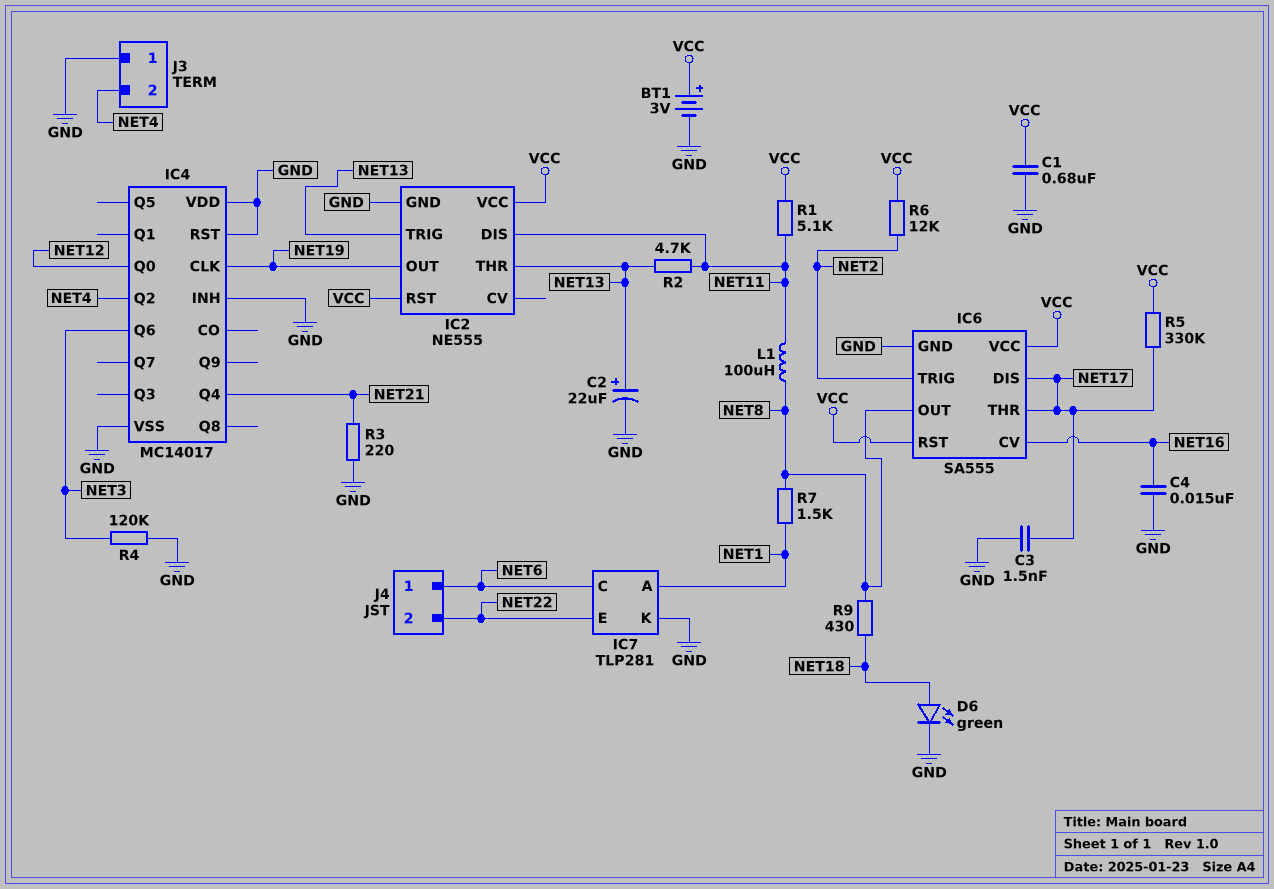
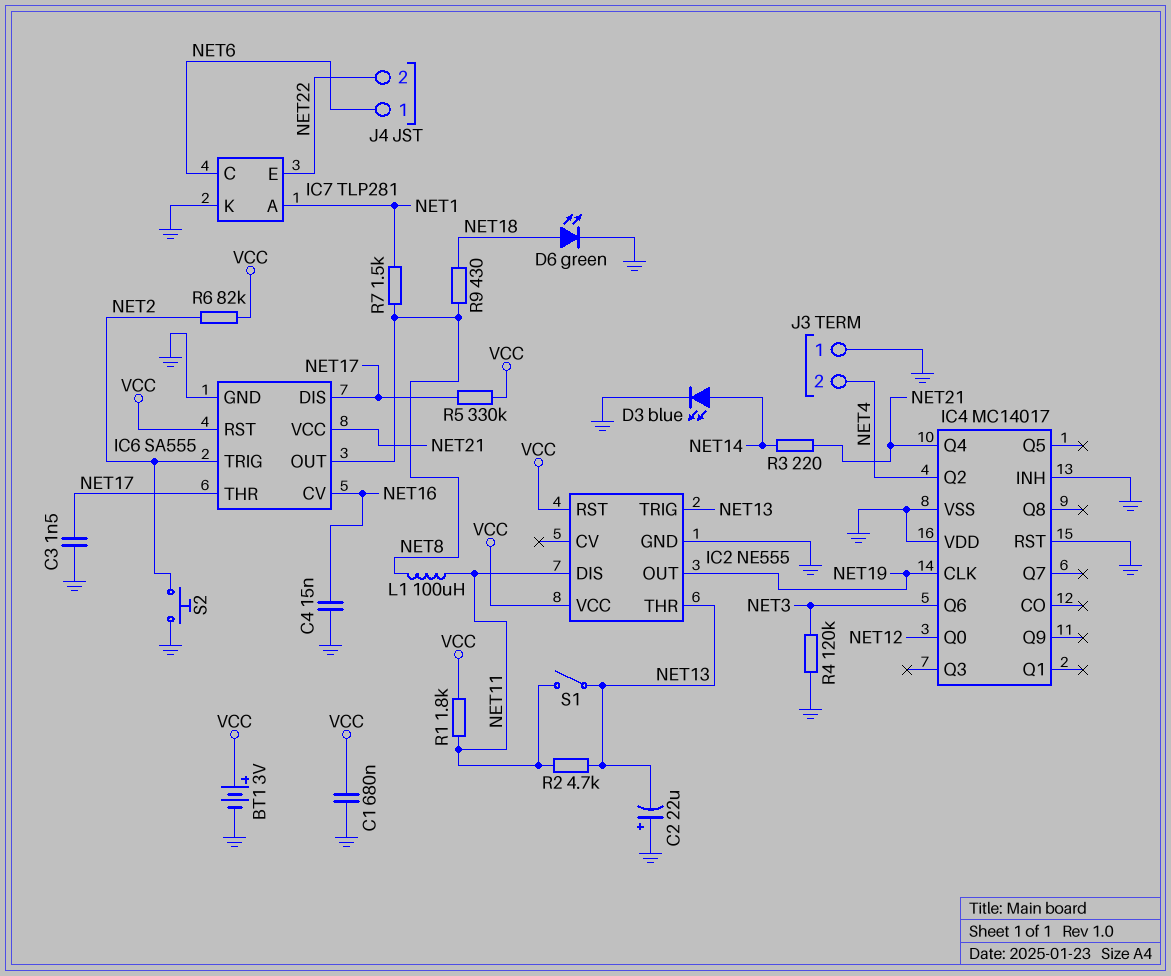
C2: 22uF (plus NET13, minus GND) -> 22uF (plus GND, minus NET13)
D3: none -> LED blue (A NET14, K GND)
IC6 pin VCC: VCC -> NET21
R1: 5.1k (NET11, VCC) -> 1.8k (NET11, VCC)
R3: 220 (GND, NET21) -> 220 (NET14, NET21)
R6: 12k (NET2, VCC) -> 82k (NET2, VCC)
S1: none -> switch (NET11, NET13)
S2: none -> button (GND, NET2)

